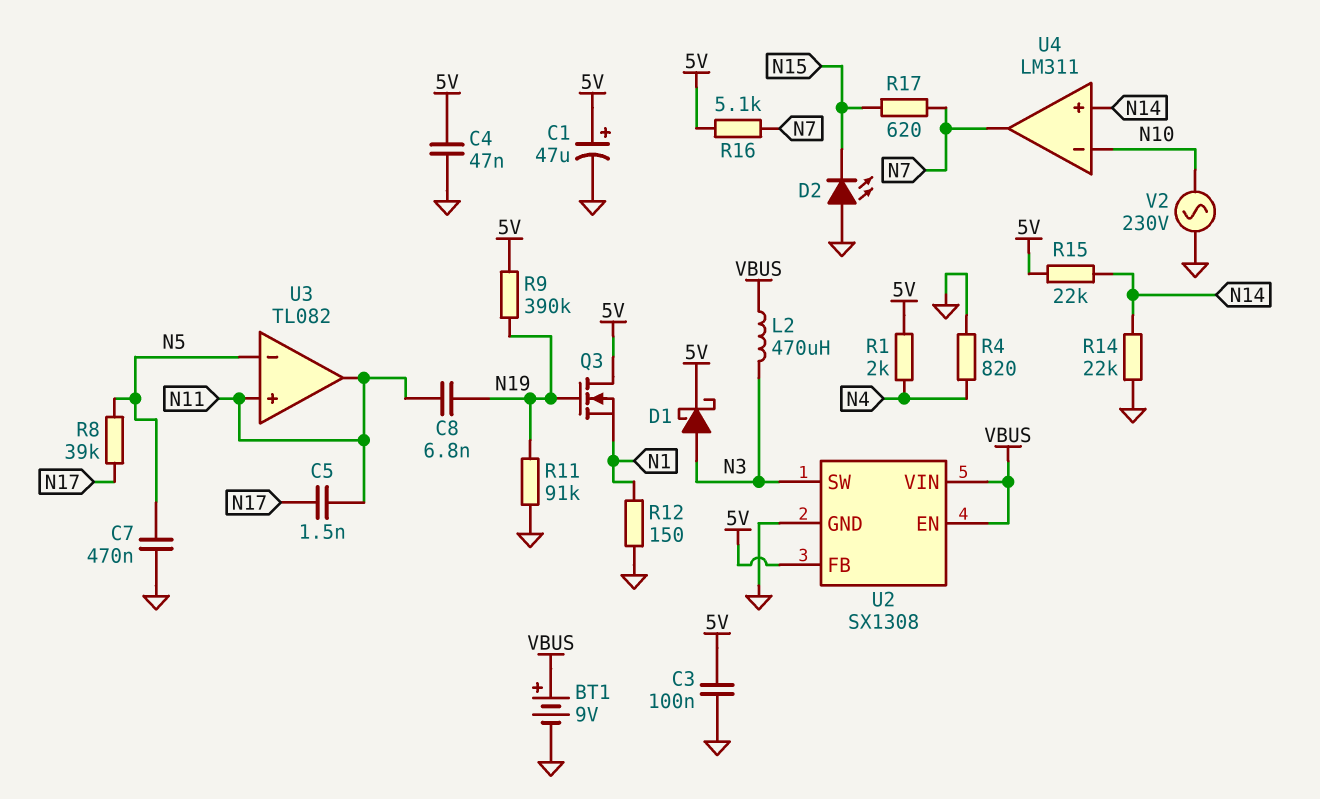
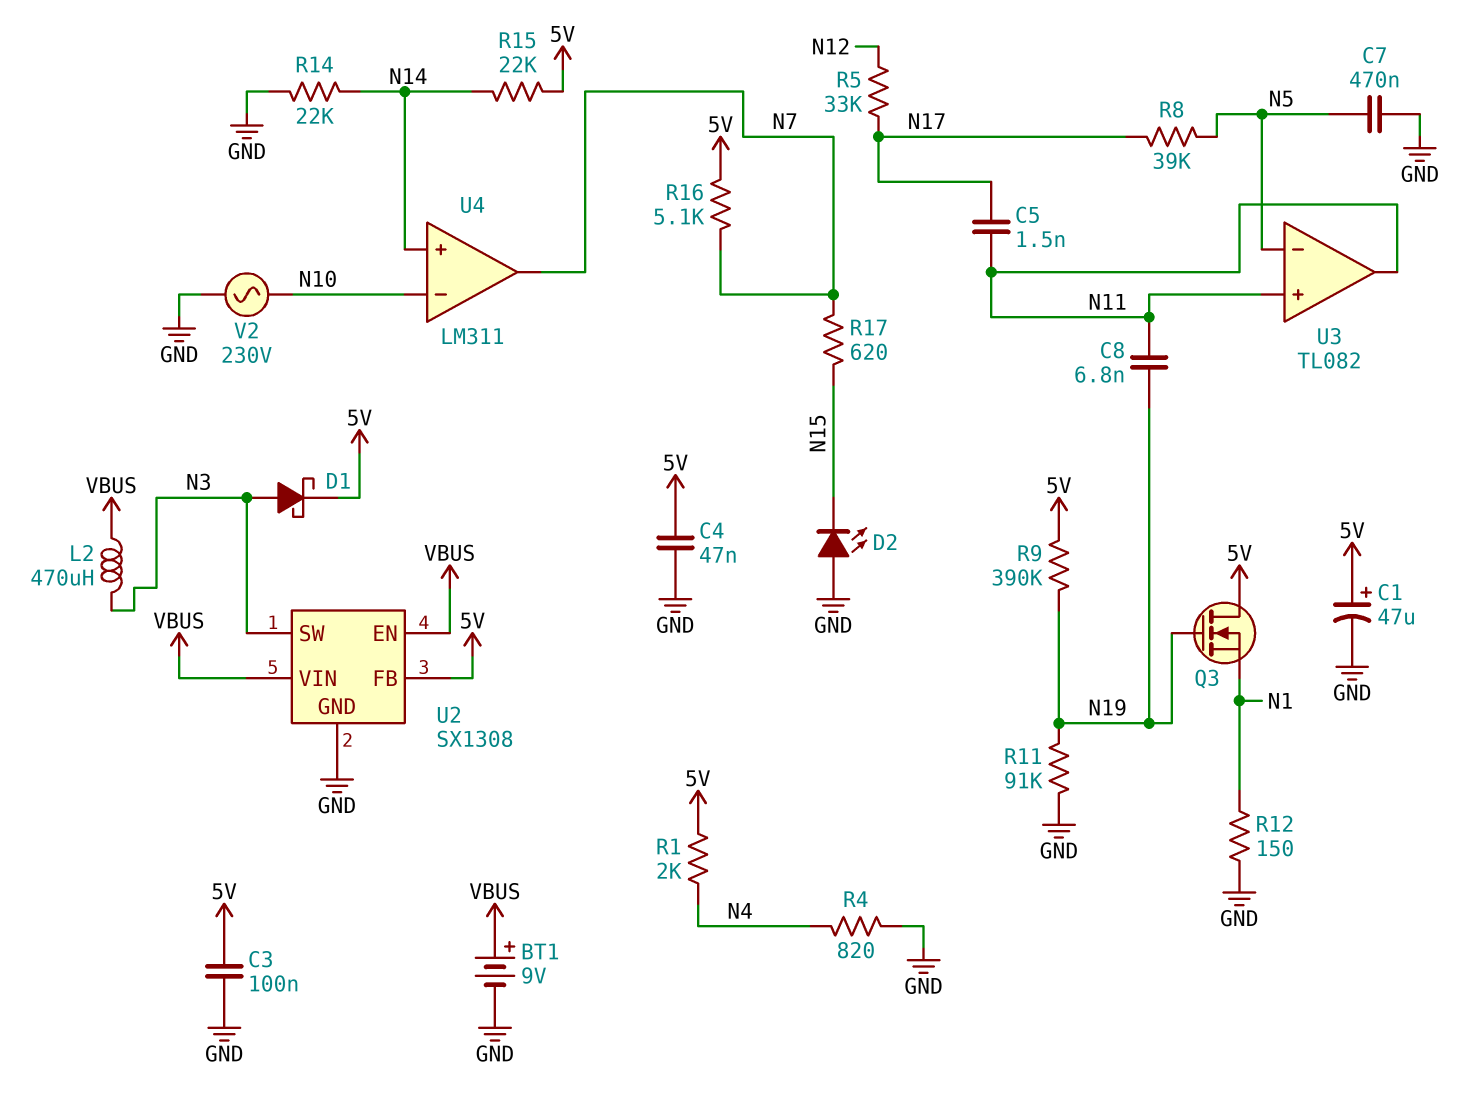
R5: none -> 33k (N12, N17)

